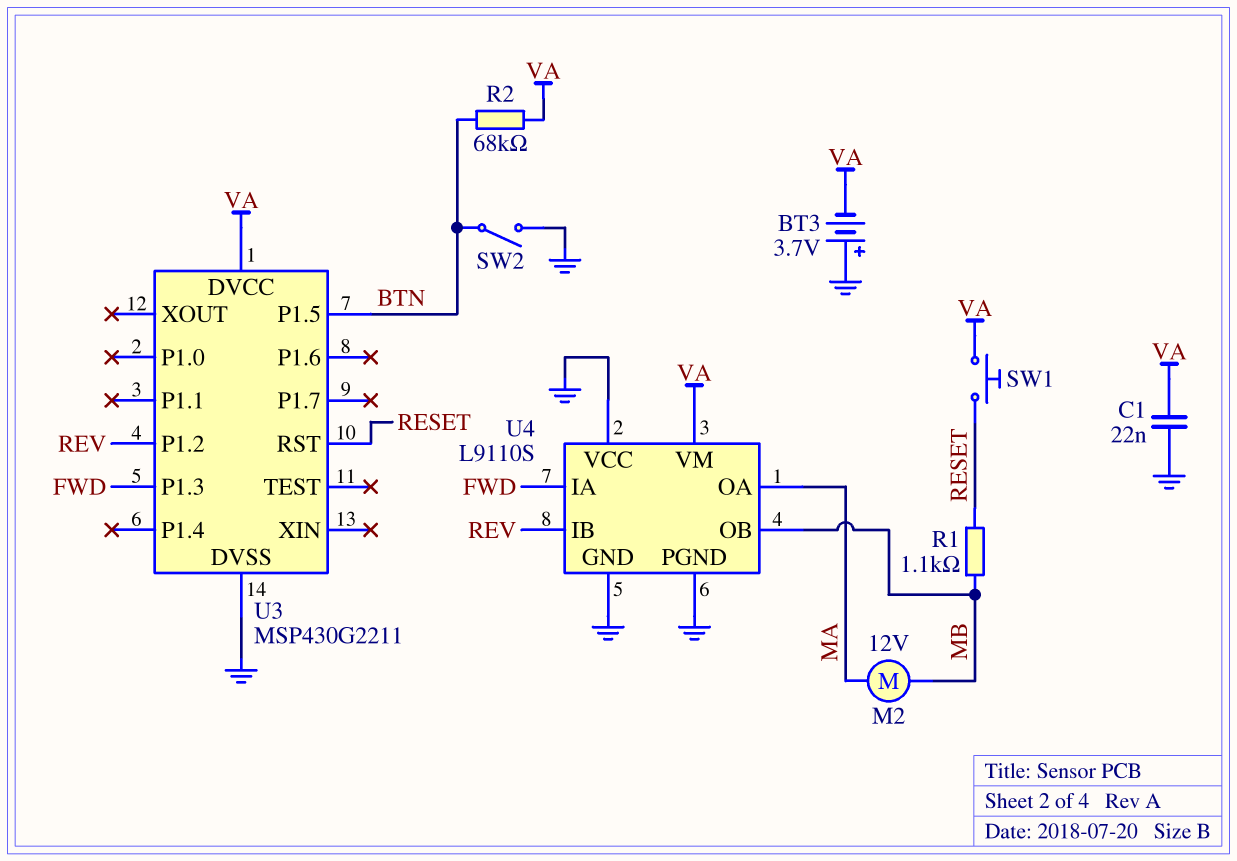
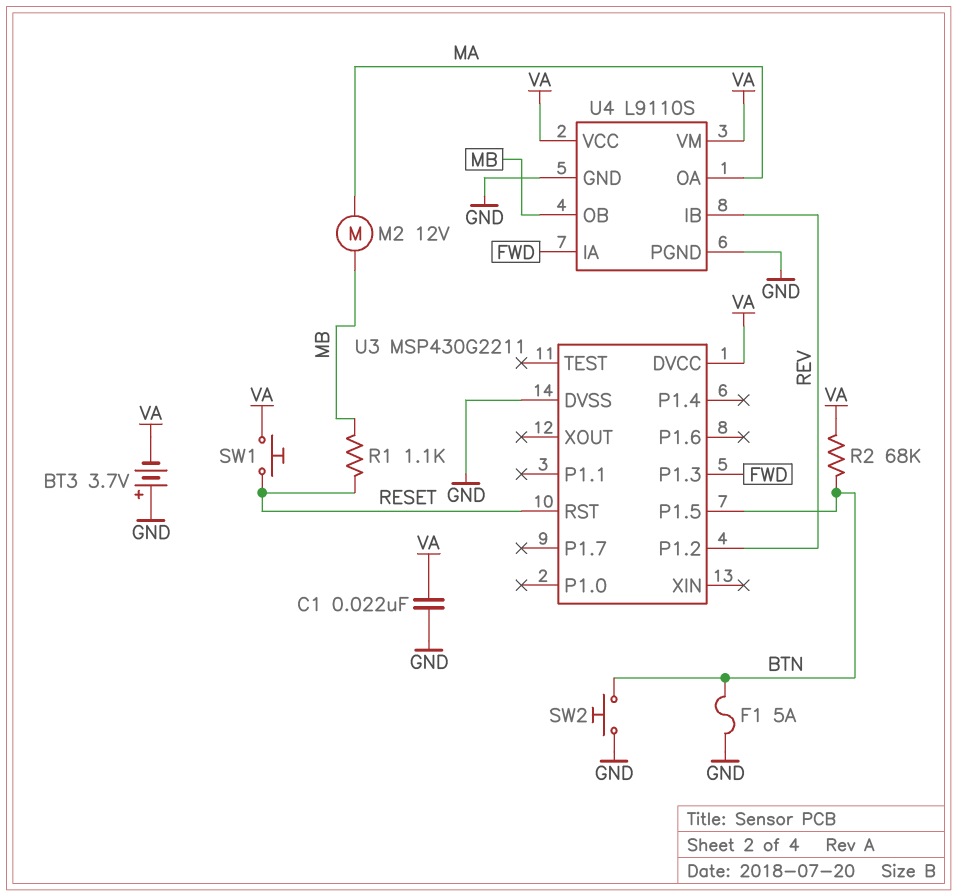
F1: none -> 5A (BTN, GND)
SW2: switch (BTN, GND) -> button (BTN, GND)
U4 pin VCC: GND -> VA

